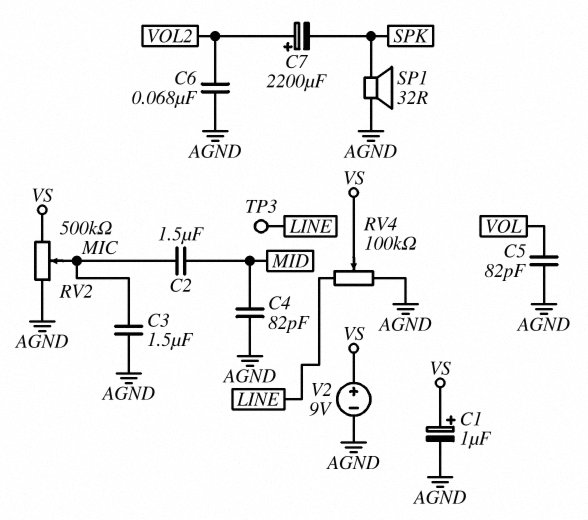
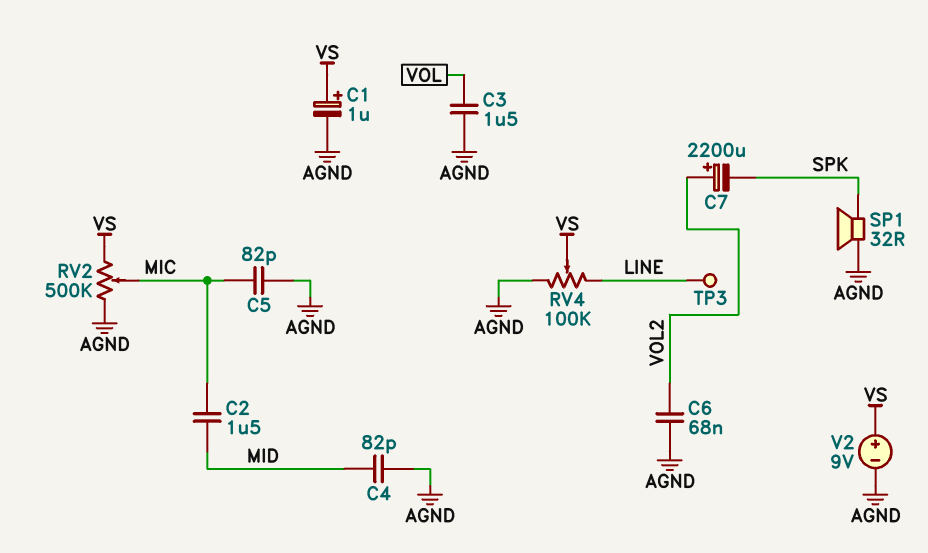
C3: 1.5uF (AGND, MIC) -> 1.5uF (AGND, VOL)
C5: 82pF (AGND, VOL) -> 82pF (AGND, MIC)

